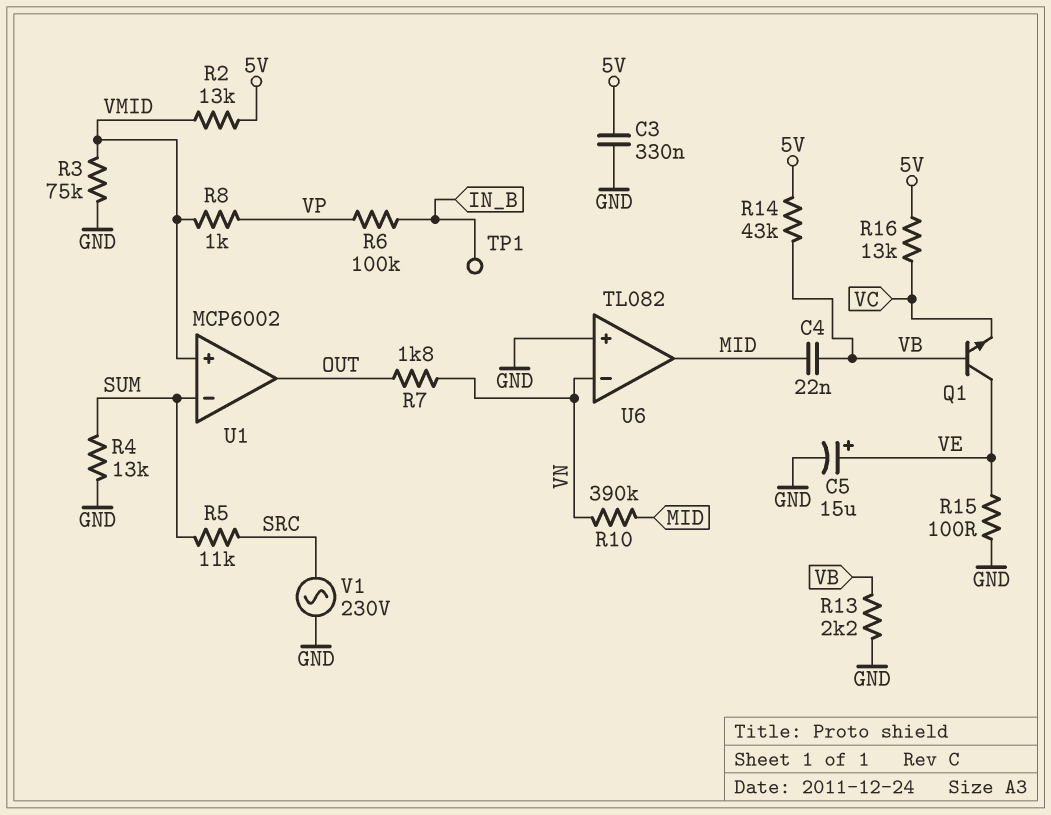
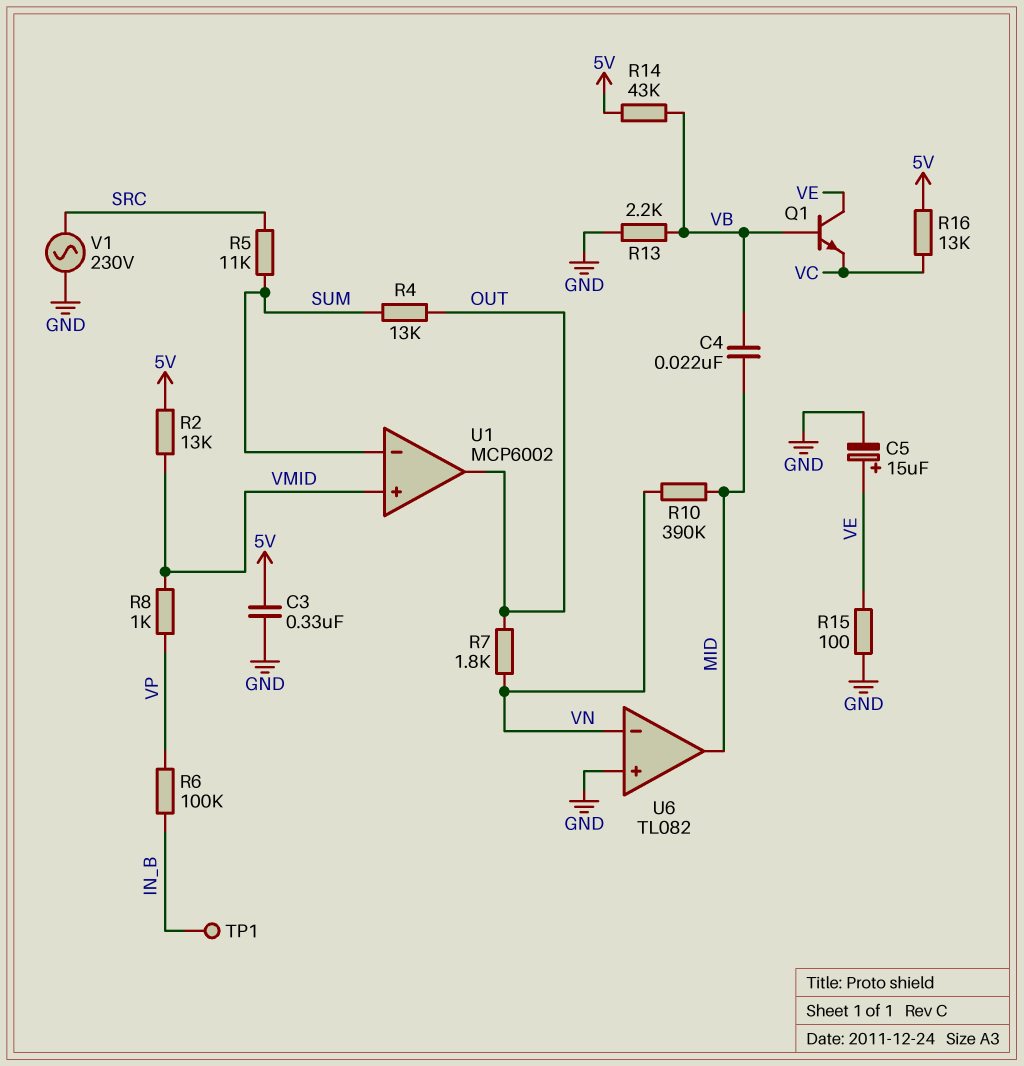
R3: 75k (GND, VMID) -> none
R4: 13k (GND, SUM) -> 13k (OUT, SUM)

